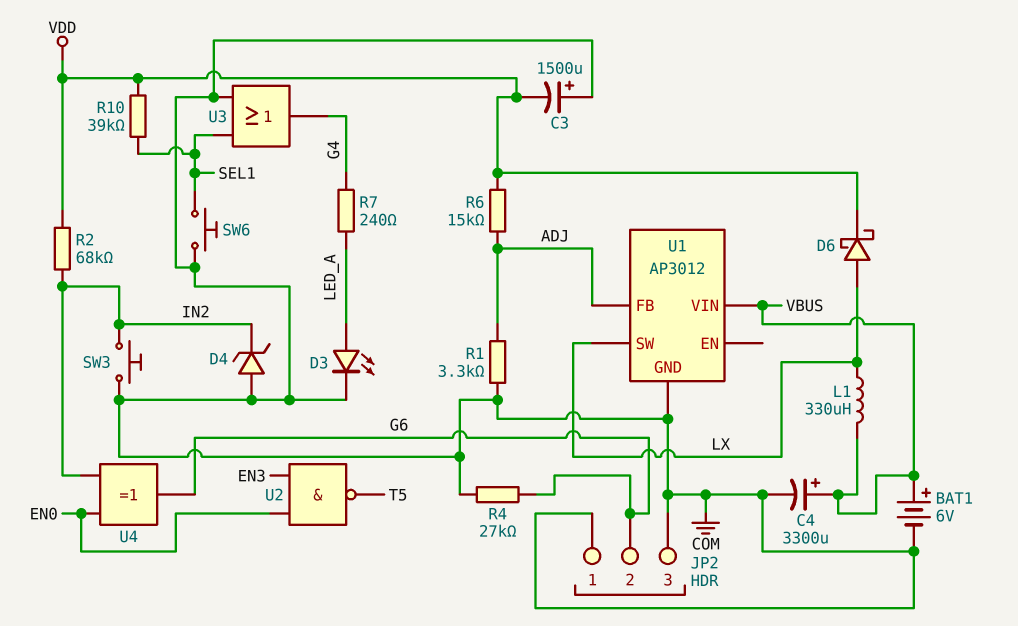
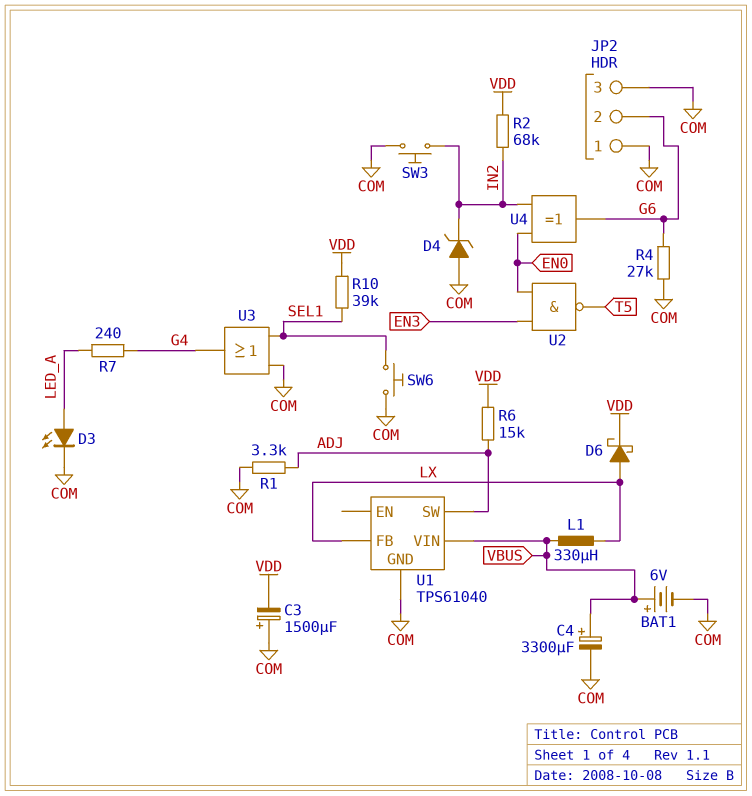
U1: AP3012 -> TPS61040
U1 pin FB: ADJ -> LX
U1 pin SW: LX -> ADJ

